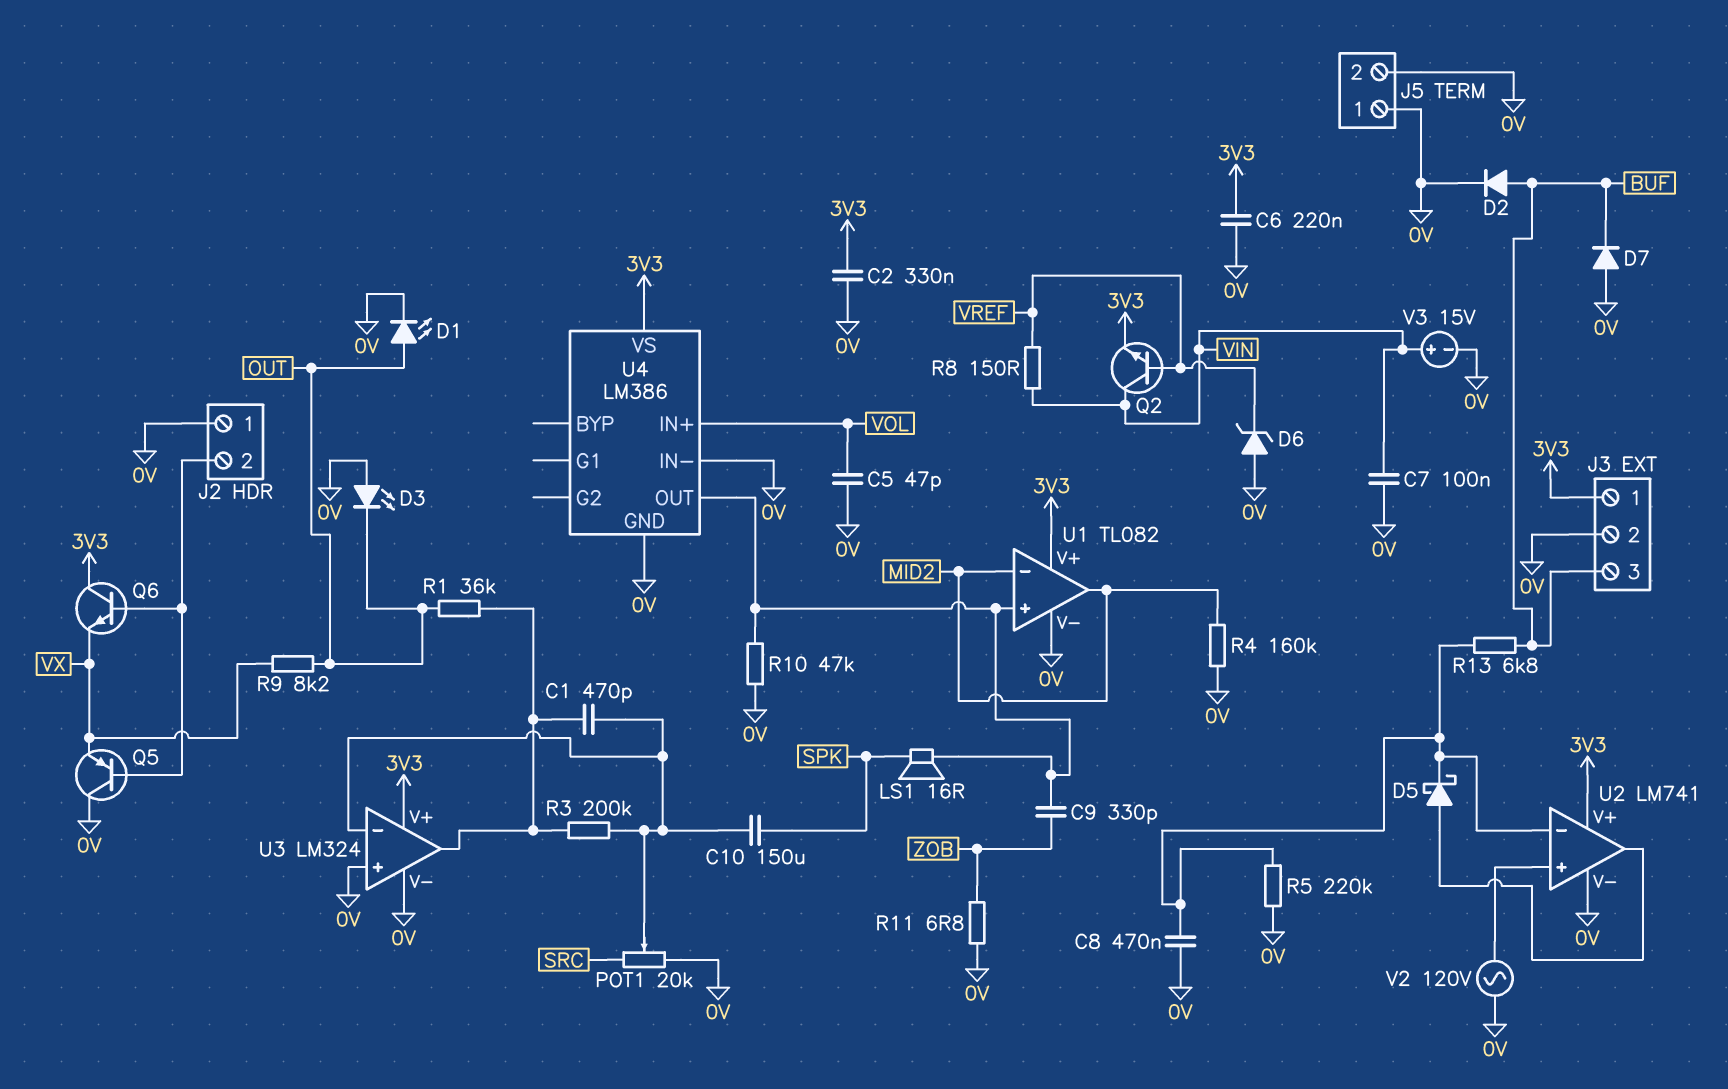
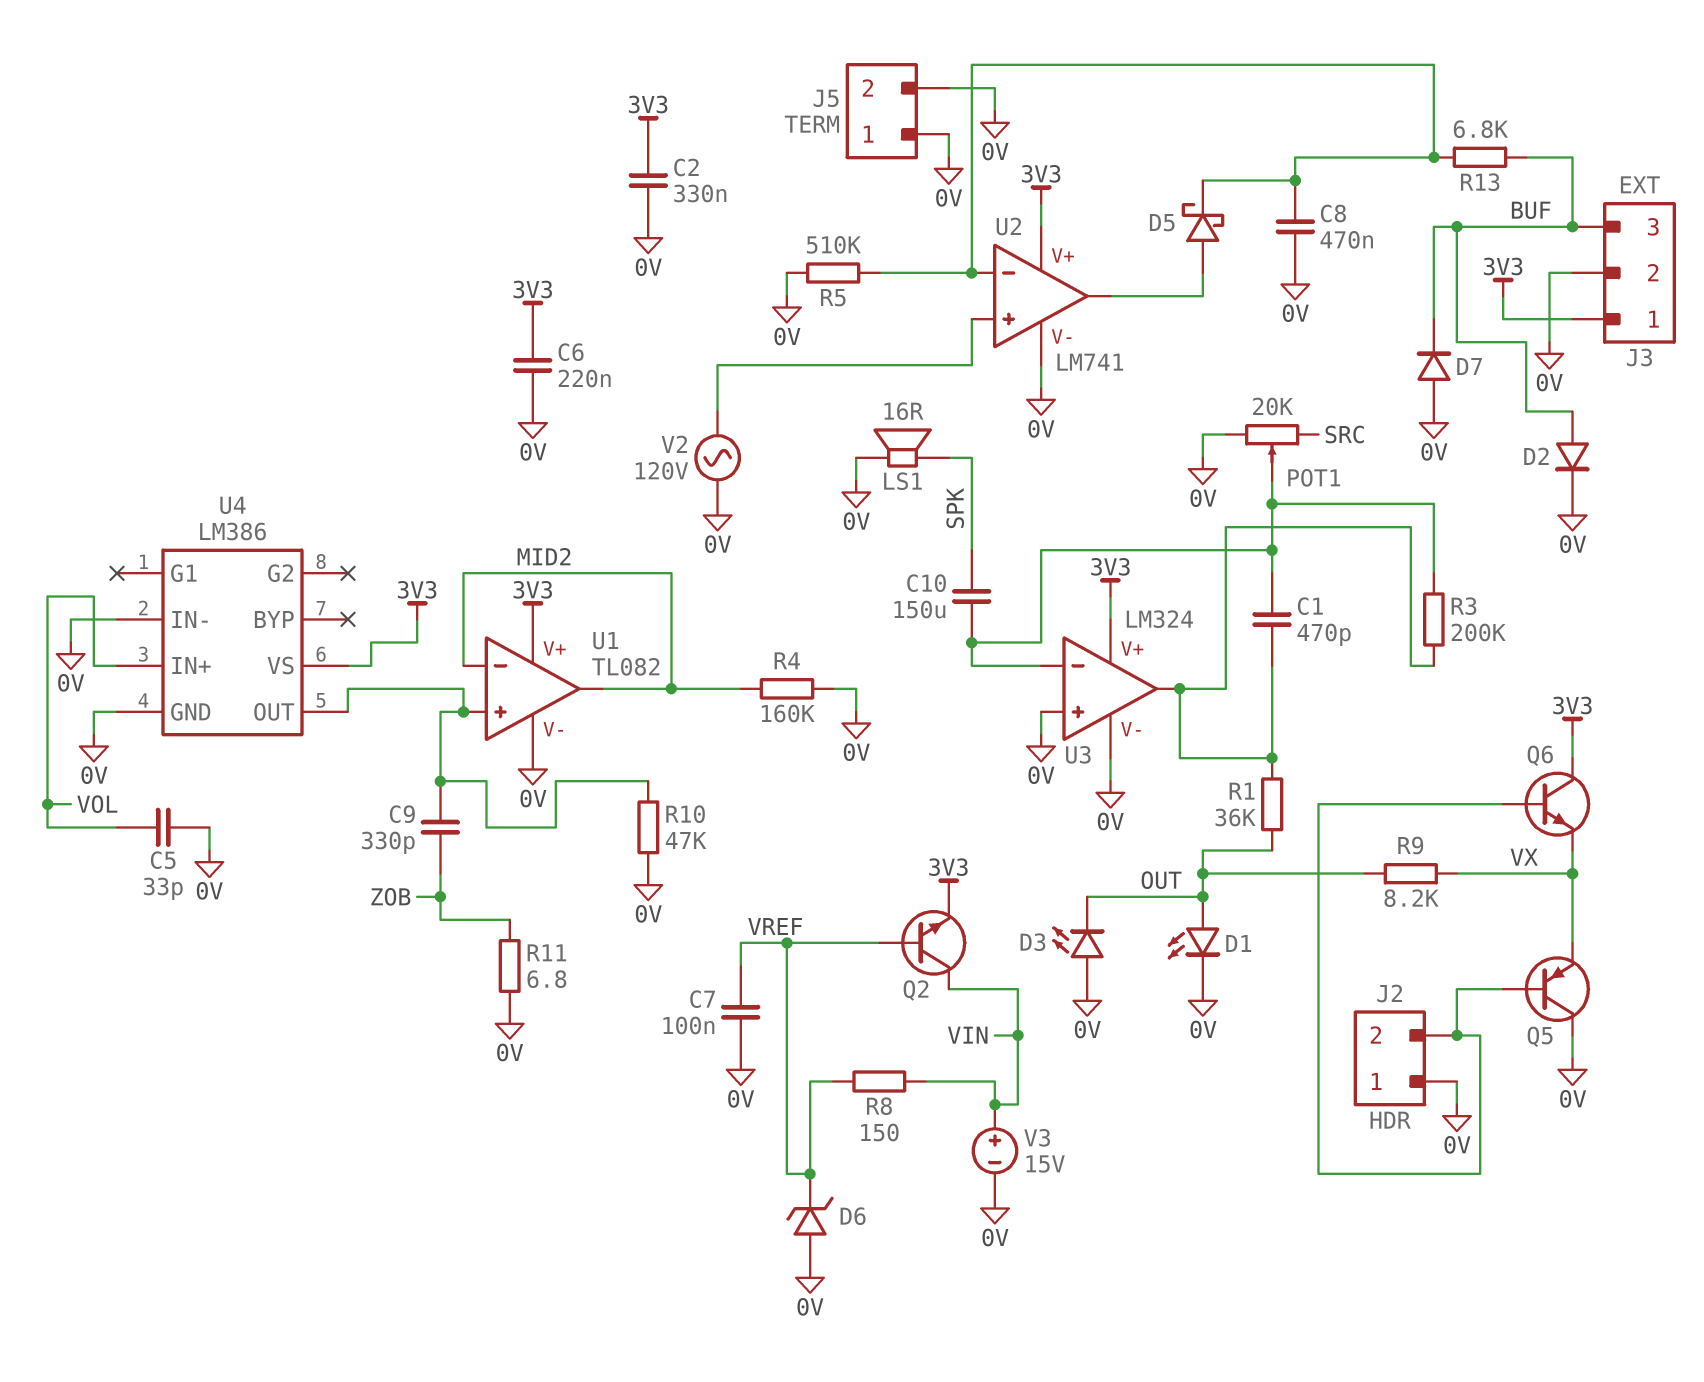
C5: 47pF (0V, VOL) -> 33pF (0V, VOL)
C7: 100nF (0V, VIN) -> 100nF (0V, VREF)
LS1: speaker 16R (SPK, U1/in+) -> speaker 16R (0V, SPK)
R5: 220k (0V, U2/in-) -> 510k (0V, U2/in-)

